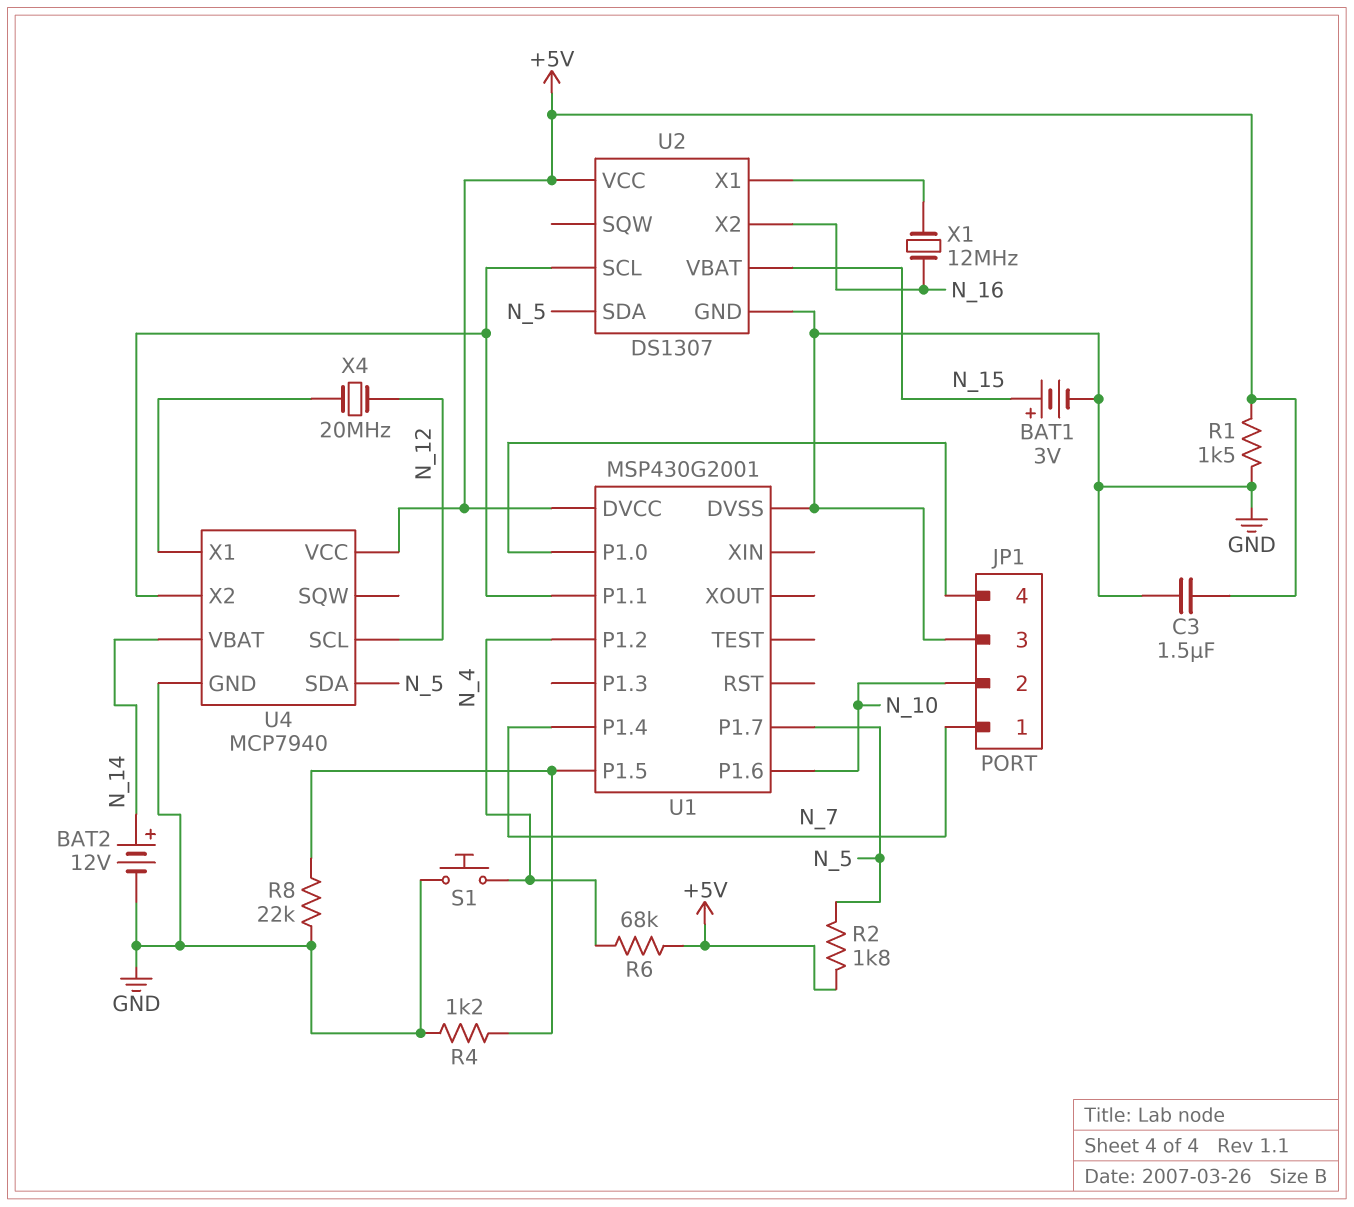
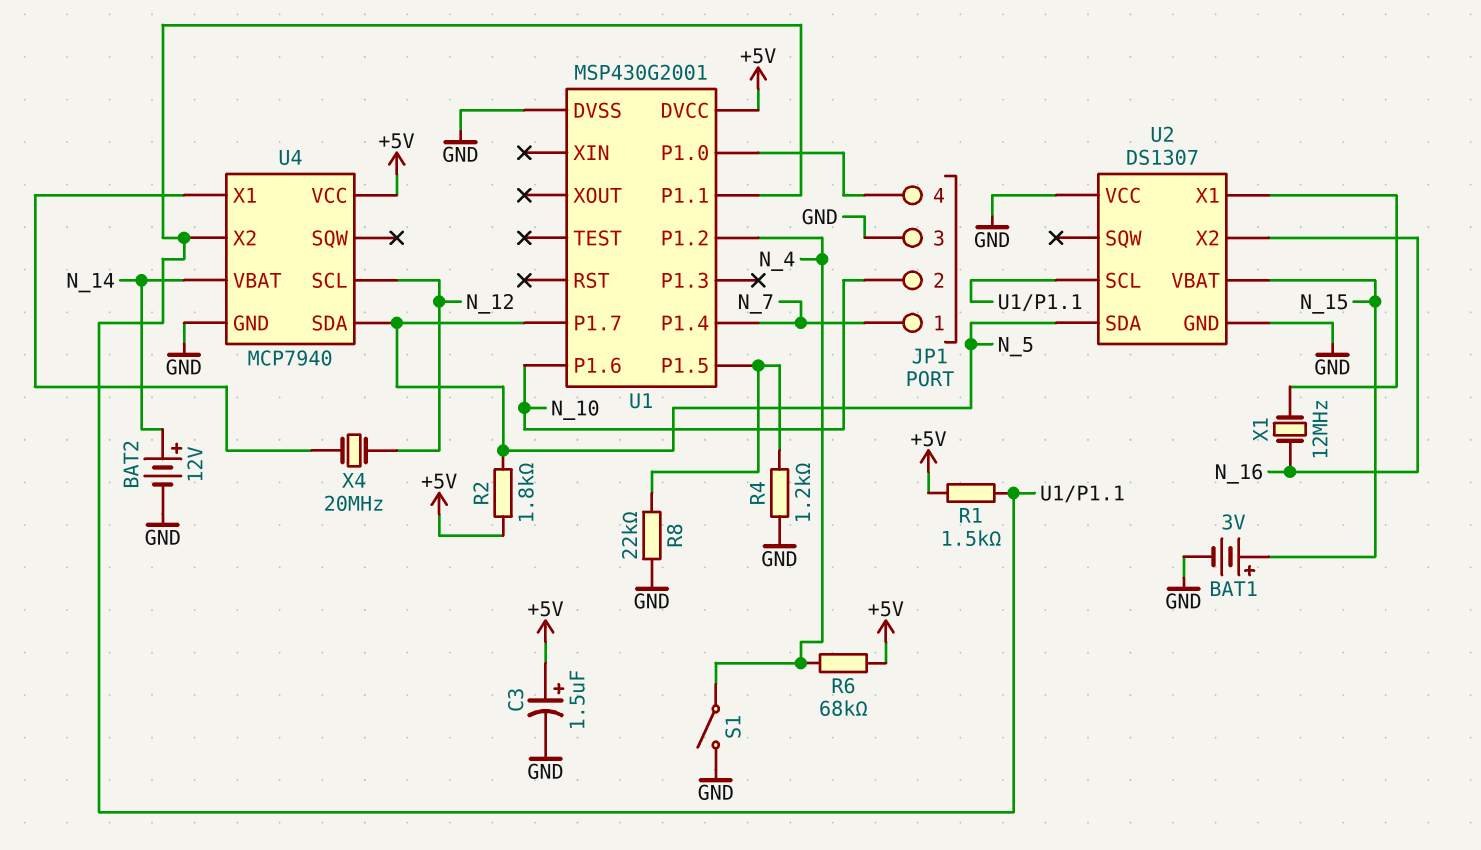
C3: 1.5uF (+5V, GND) -> 1.5uF (plus +5V, minus GND)
R1: 1.5k (+5V, GND) -> 1.5k (+5V, U1/P1.1)
S1: button (GND, N_4) -> switch (GND, N_4)
U2 pin VCC: +5V -> GND

